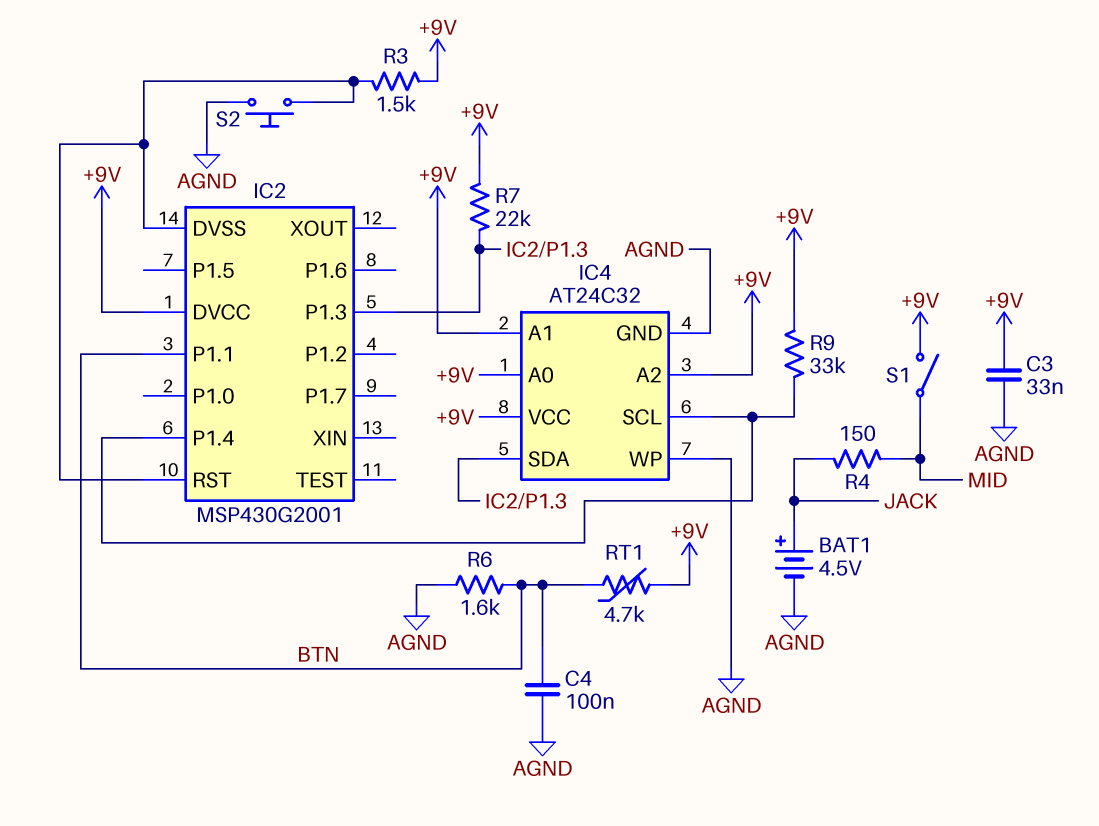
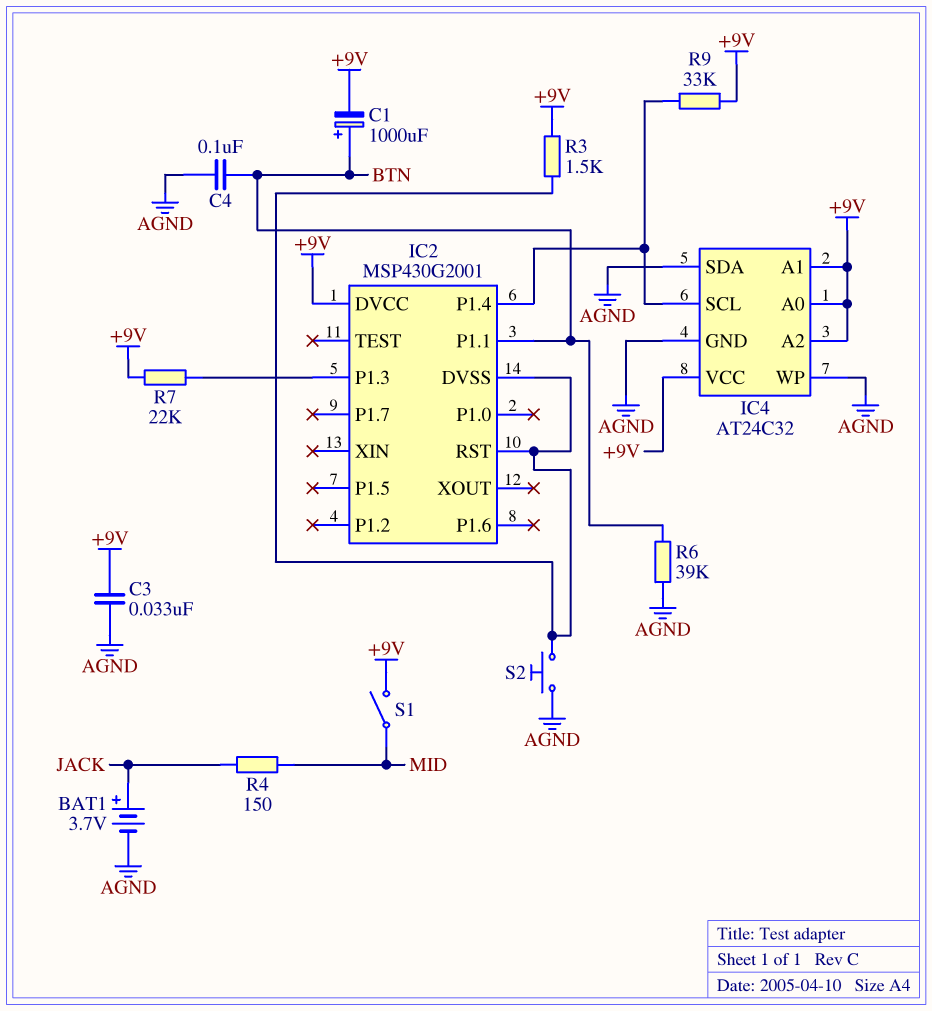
BAT1: 4.5V (plus JACK, minus AGND) -> 3.7V (plus JACK, minus AGND)
C1: none -> 1000uF (plus BTN, minus +9V)
IC4 pin SDA: IC2/P1.3 -> AGND
R6: 1.6k (AGND, BTN) -> 39k (AGND, BTN)
RT1: 4.7k (+9V, BTN) -> none

